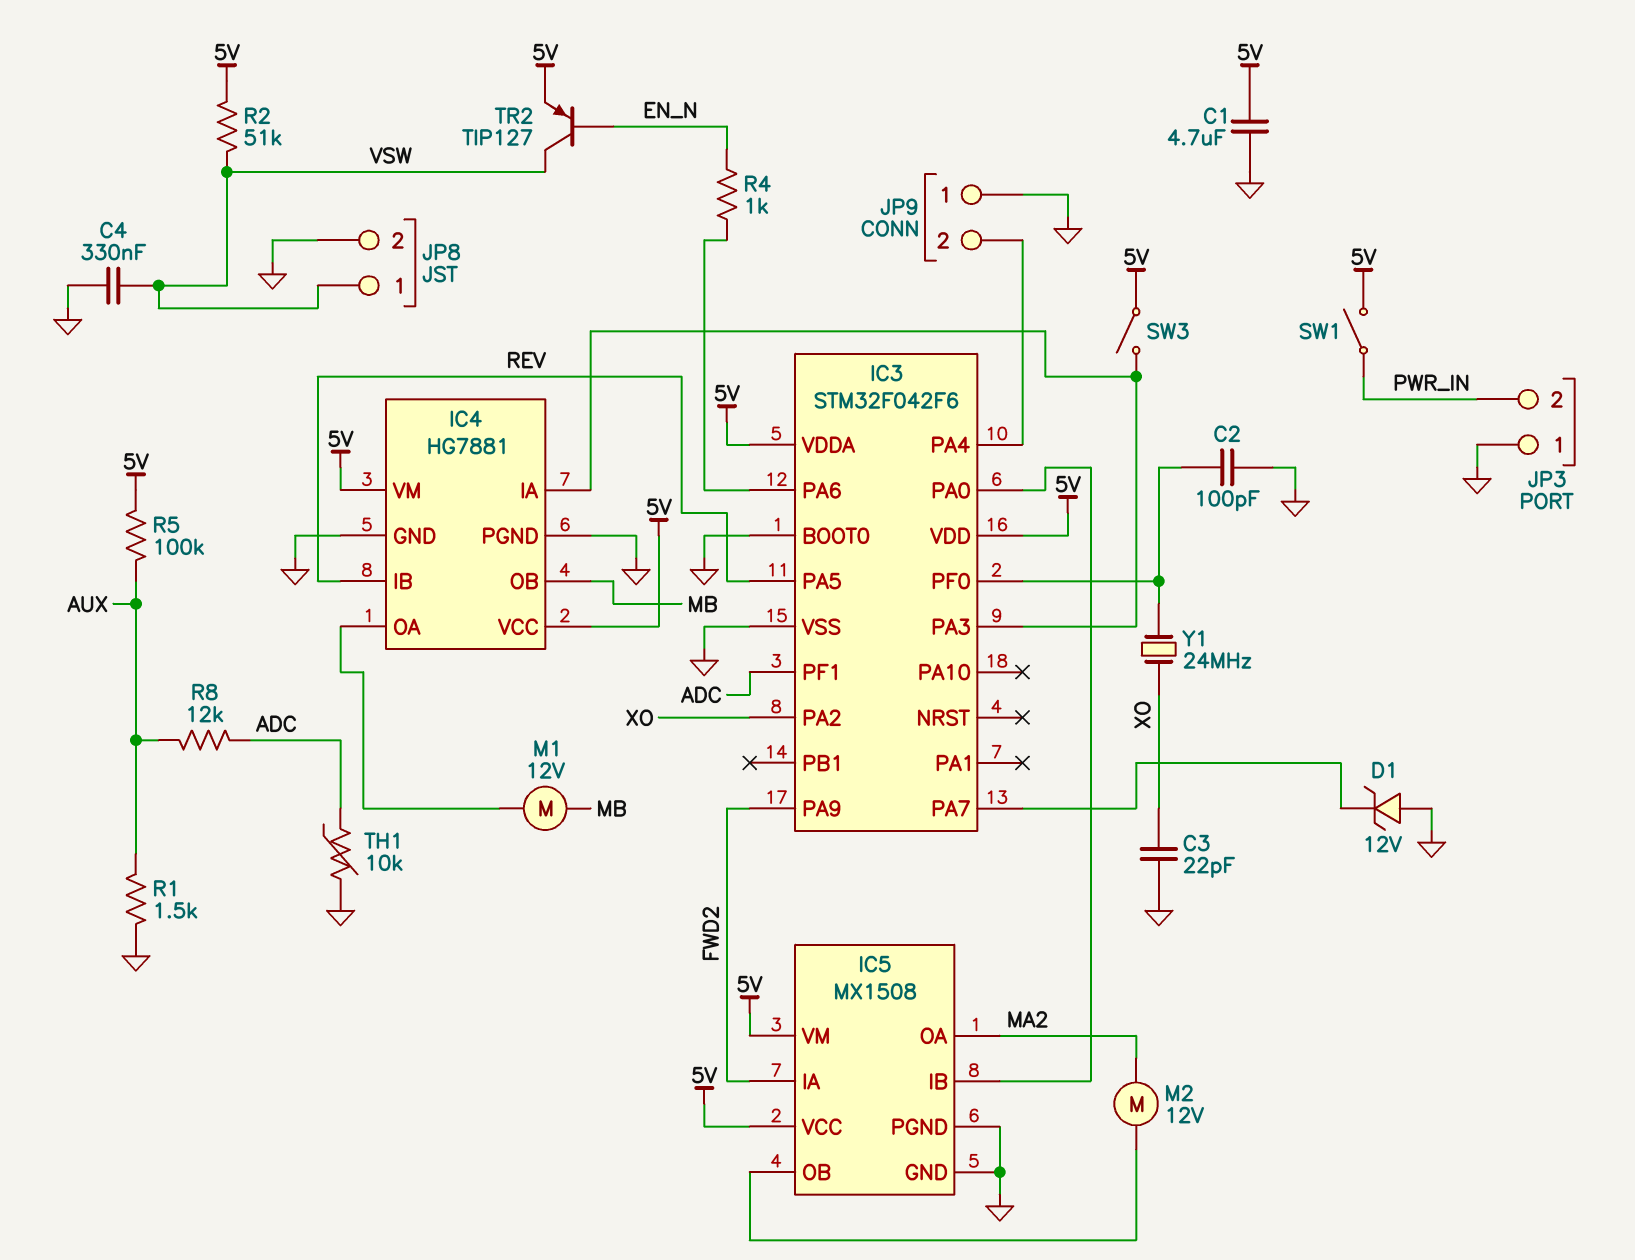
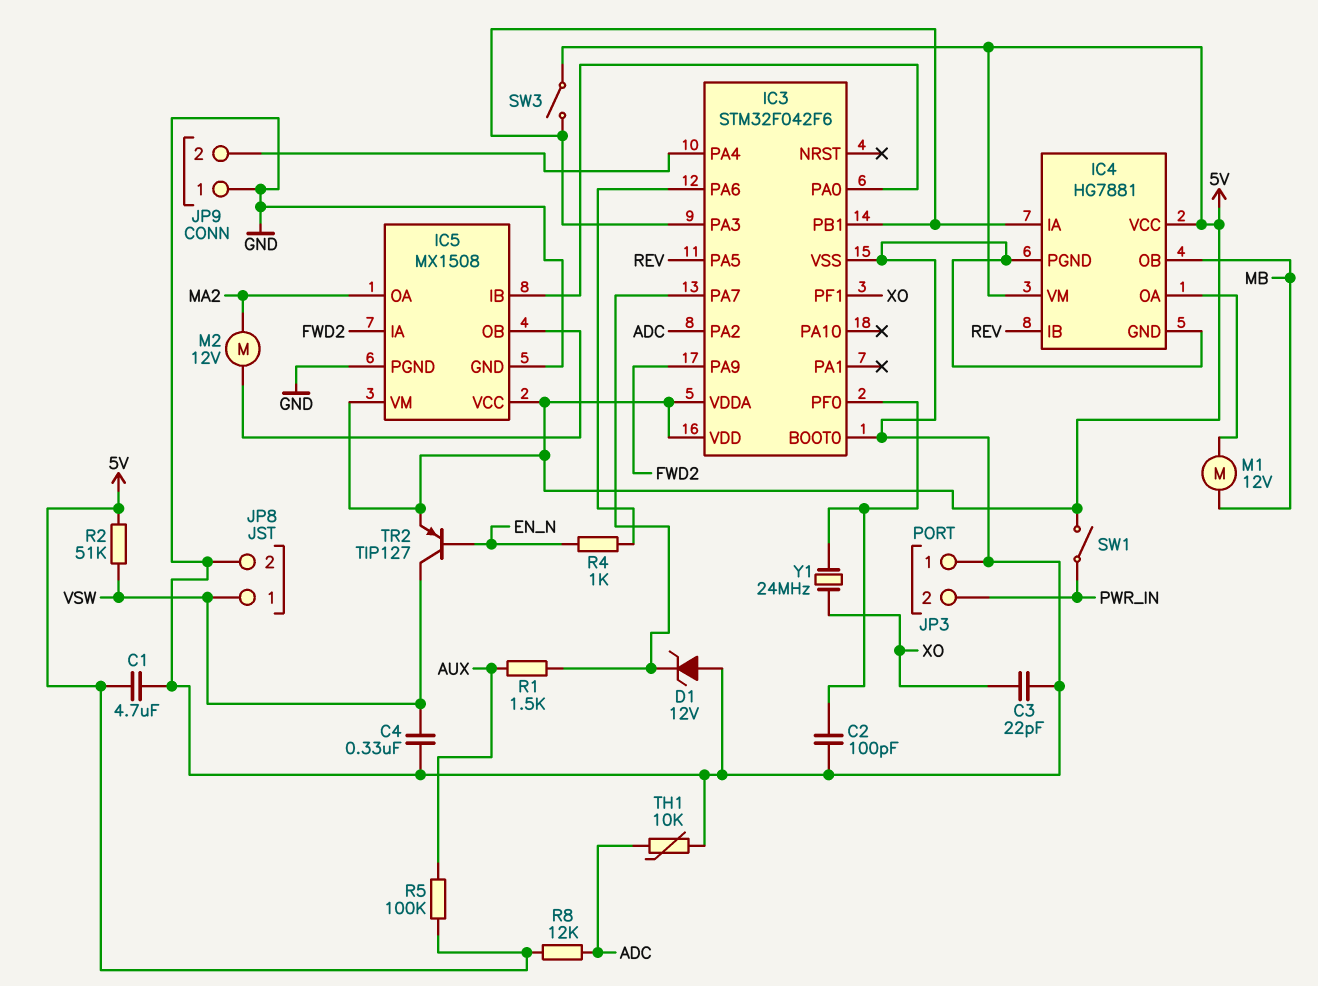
IC3 pin PA2: XO -> ADC
IC3 pin PB1: none -> IC3/PA3
IC3 pin PF1: ADC -> XO
R1: 1.5k (AUX, GND) -> 1.5k (AUX, IC3/PA7)
R8: 12k (ADC, AUX) -> 12k (5V, ADC)

